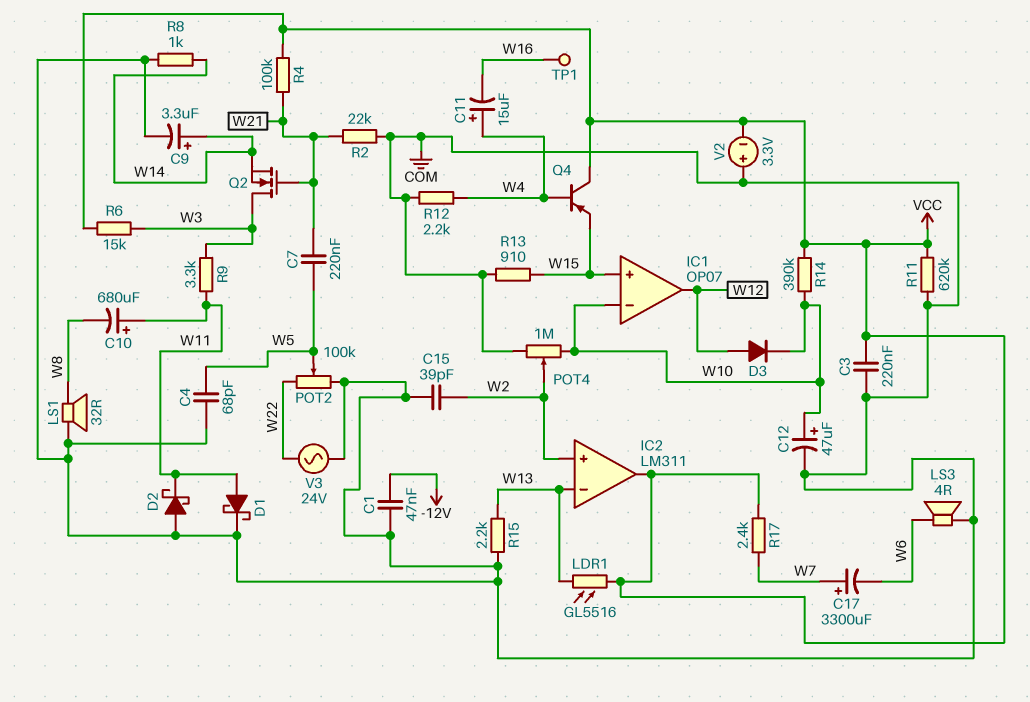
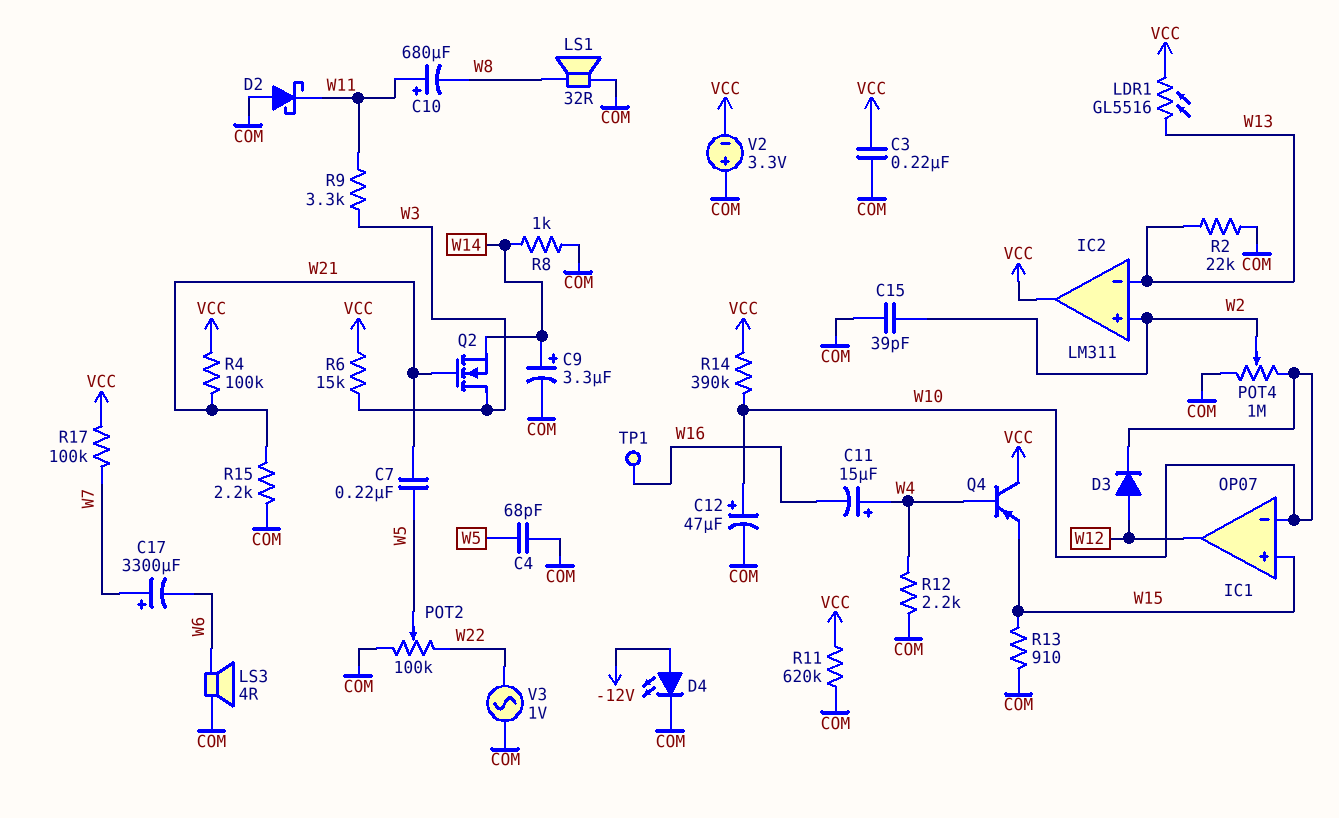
C1: 47nF (-12V, COM) -> none
D1: schottky (A W11, K COM) -> none
D4: none -> LED (A -12V, K COM)
R2: 22k (COM, W21) -> 22k (COM, W13)
R15: 2.2k (COM, W13) -> 2.2k (COM, W21)
R17: 2.4k (VCC, W7) -> 100k (VCC, W7)
V3: AC 24V (COM, W22) -> AC 1V (COM, W22)

